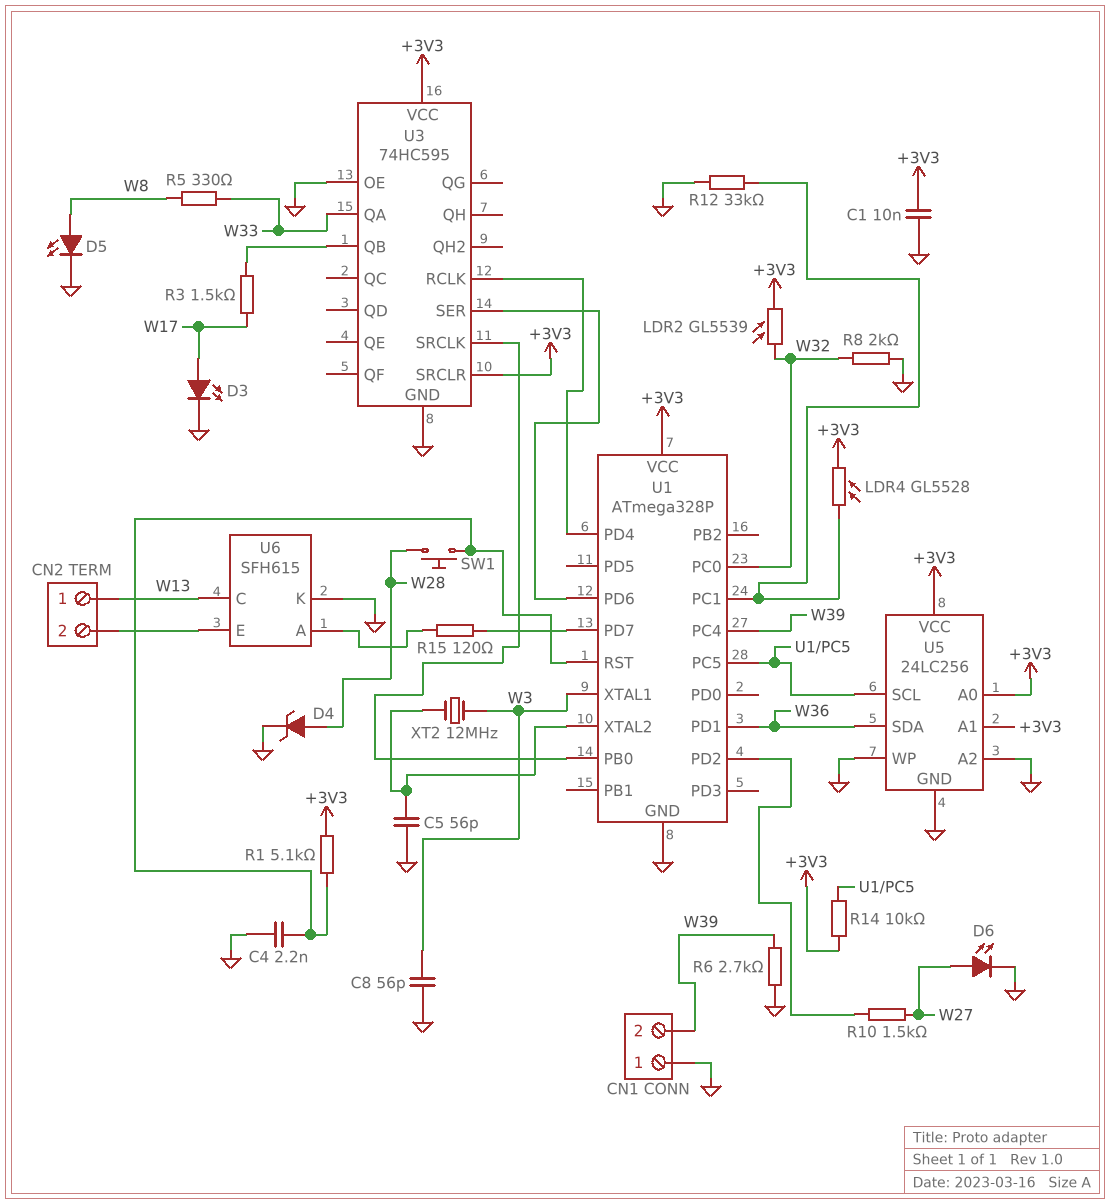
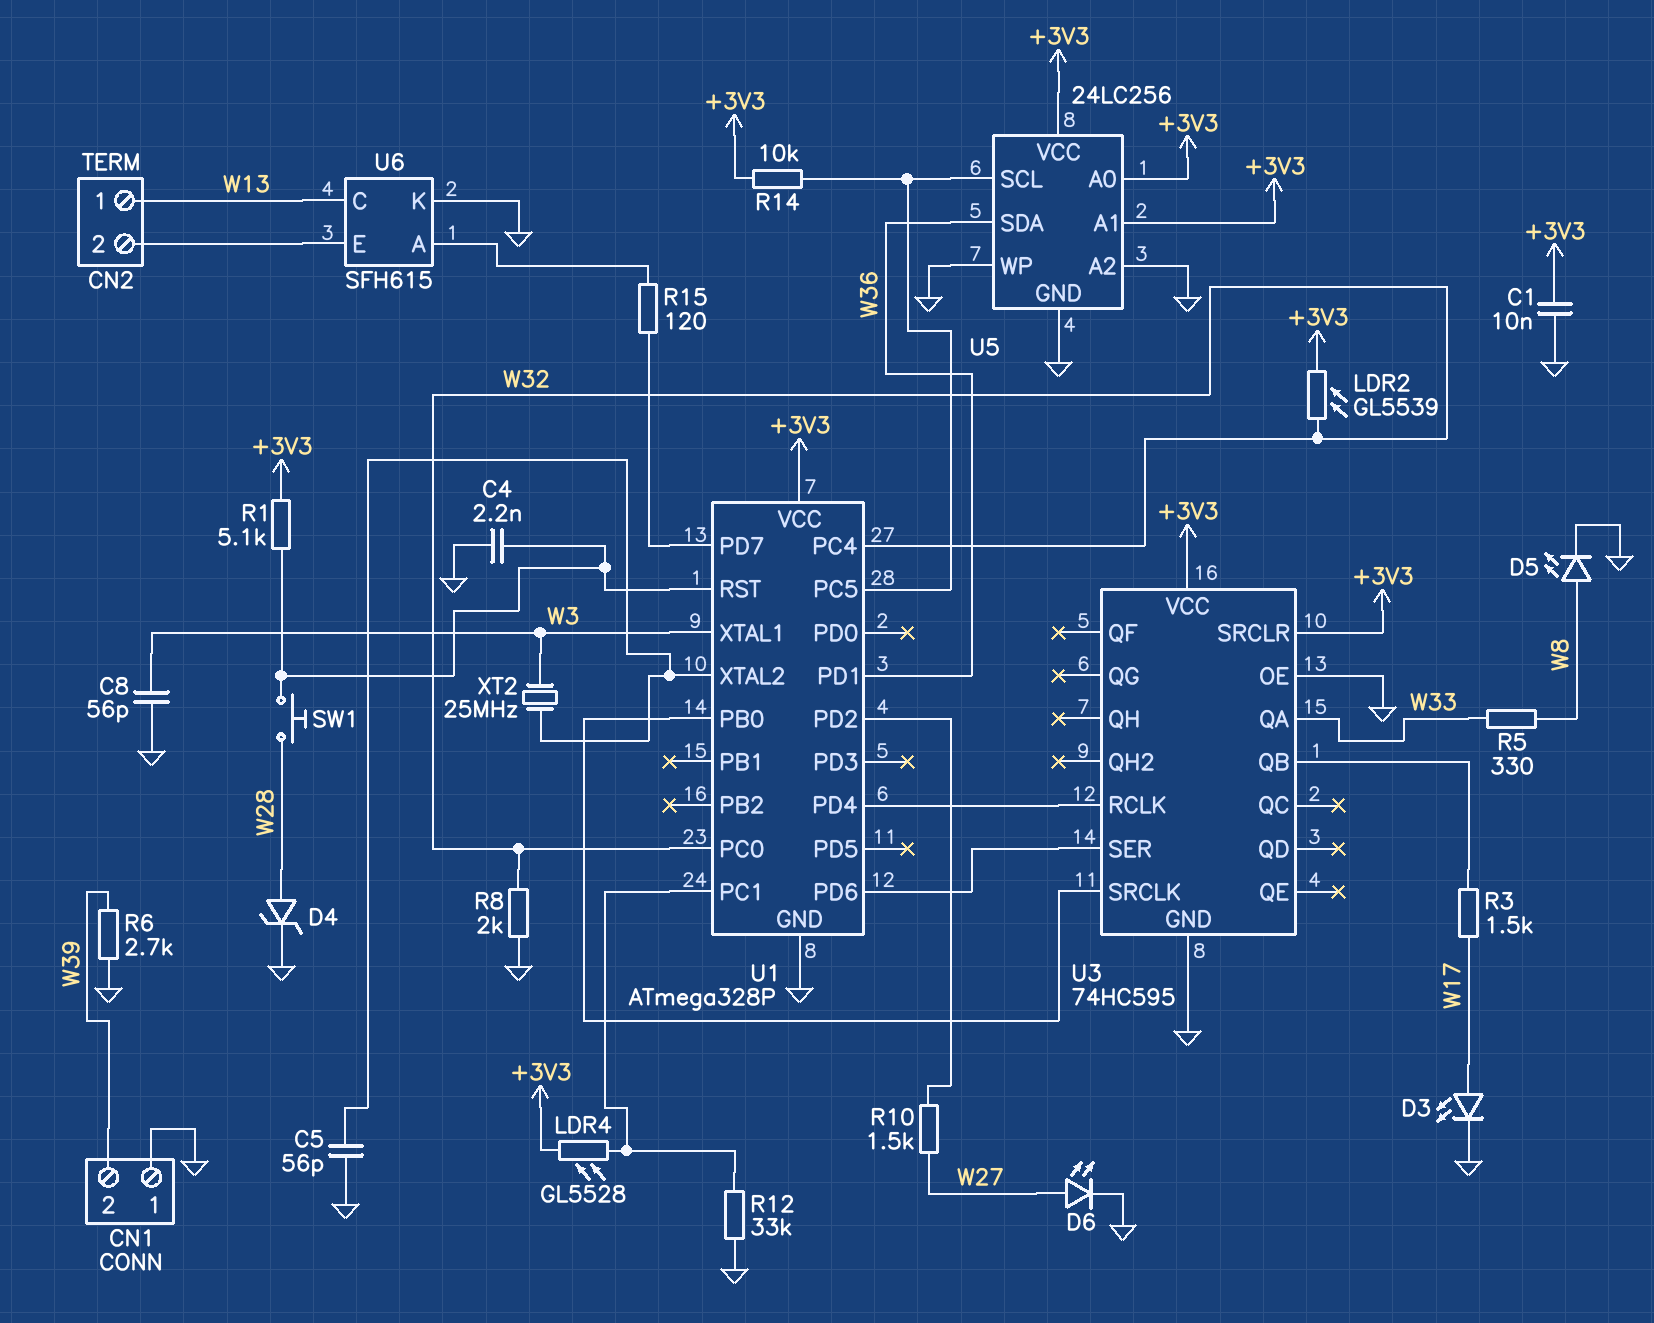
U1 pin PC4: W39 -> W32
XT2: 12MHz (U1/XTAL2, W3) -> 25MHz (U1/XTAL2, W3)

